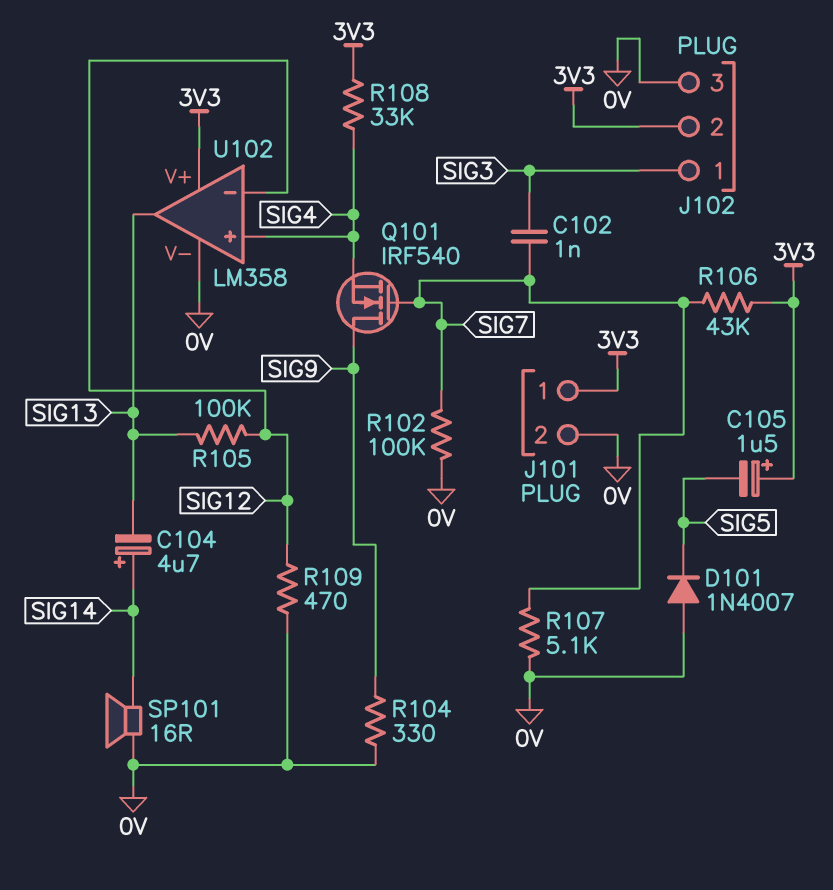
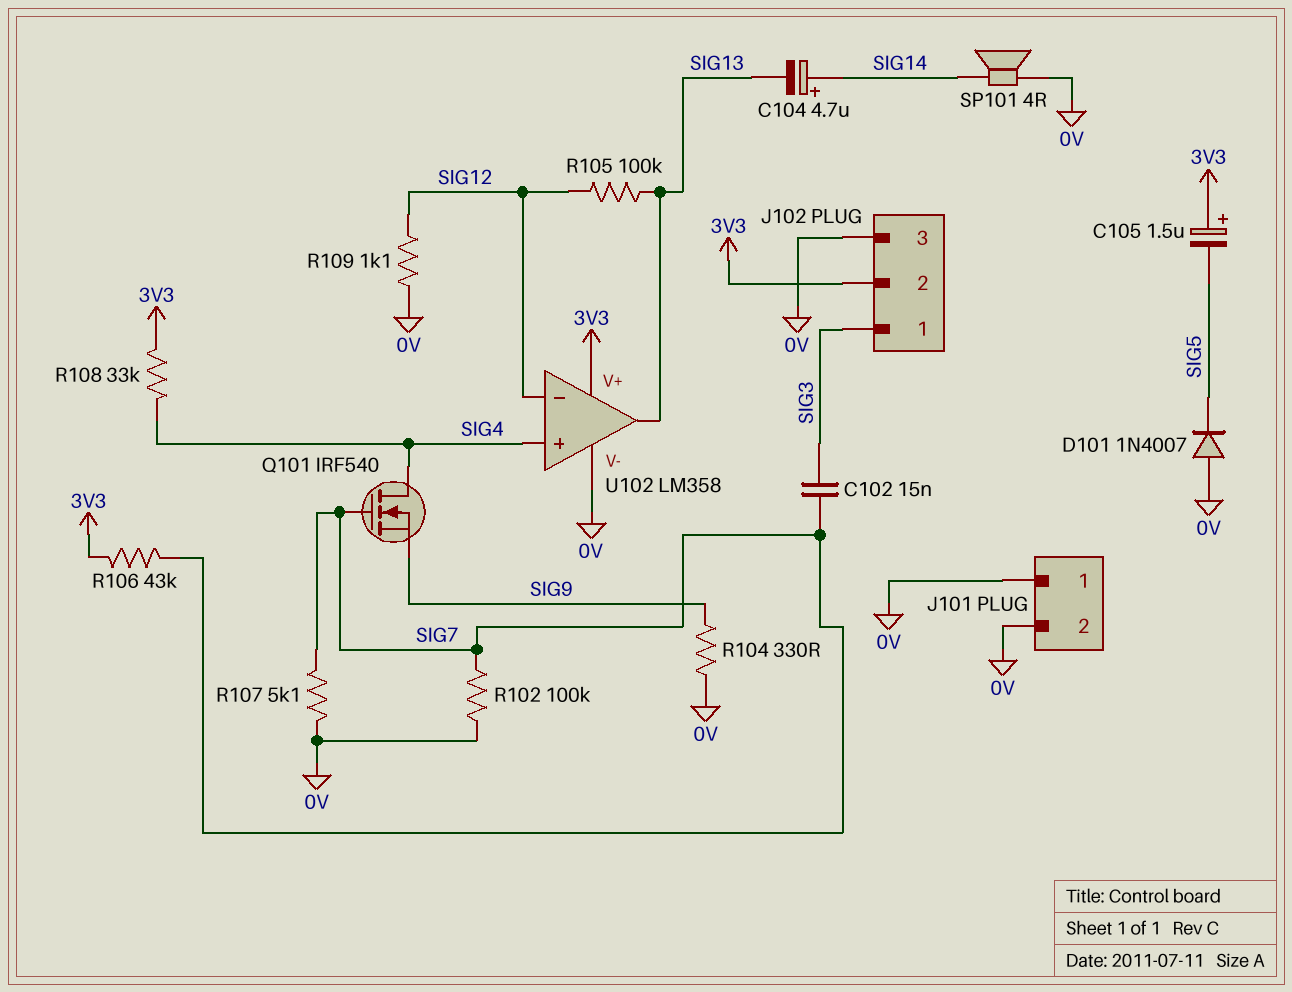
C102: 1nF (SIG3, SIG7) -> 15nF (SIG3, SIG7)
J101 pin 1: 3V3 -> 0V
Q101: NMOS IRF540 (G SIG7, D SIG9, S SIG4) -> NMOS IRF540 (G SIG7, D SIG4, S SIG9)
R109: 470 (0V, SIG12) -> 1.1k (0V, SIG12)
SP101: speaker 16R (0V, SIG14) -> speaker 4R (0V, SIG14)

